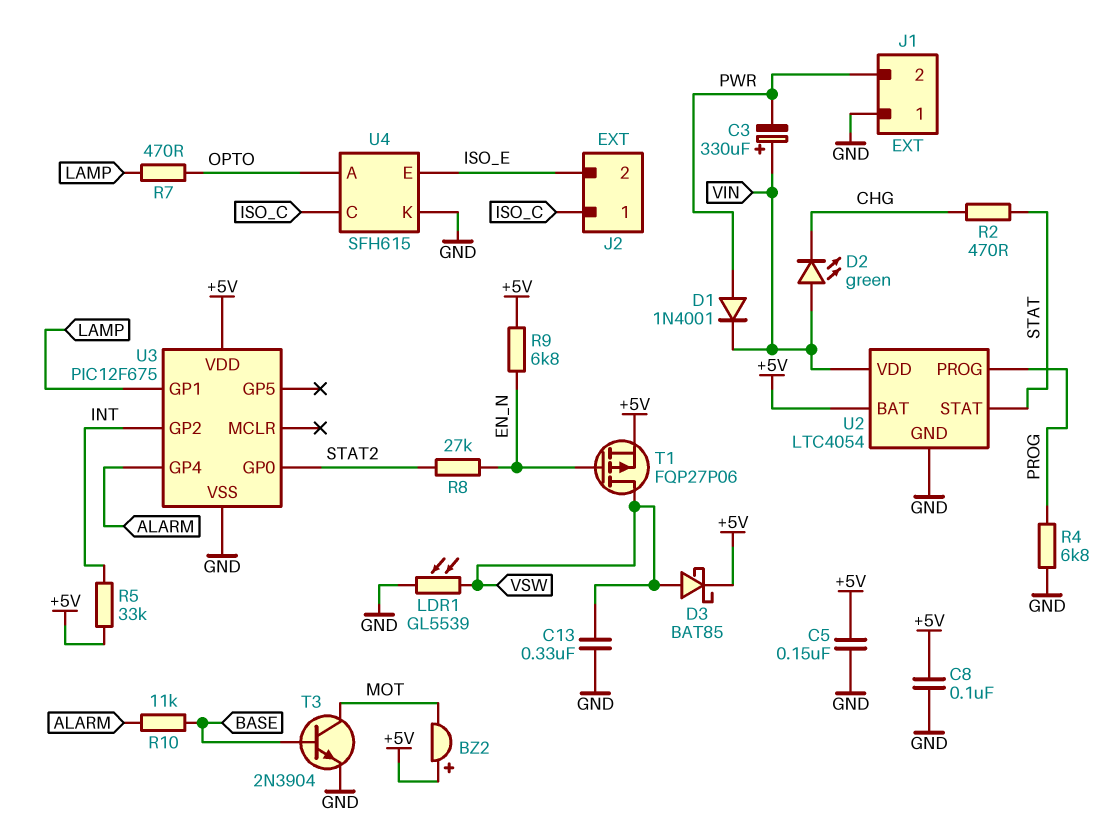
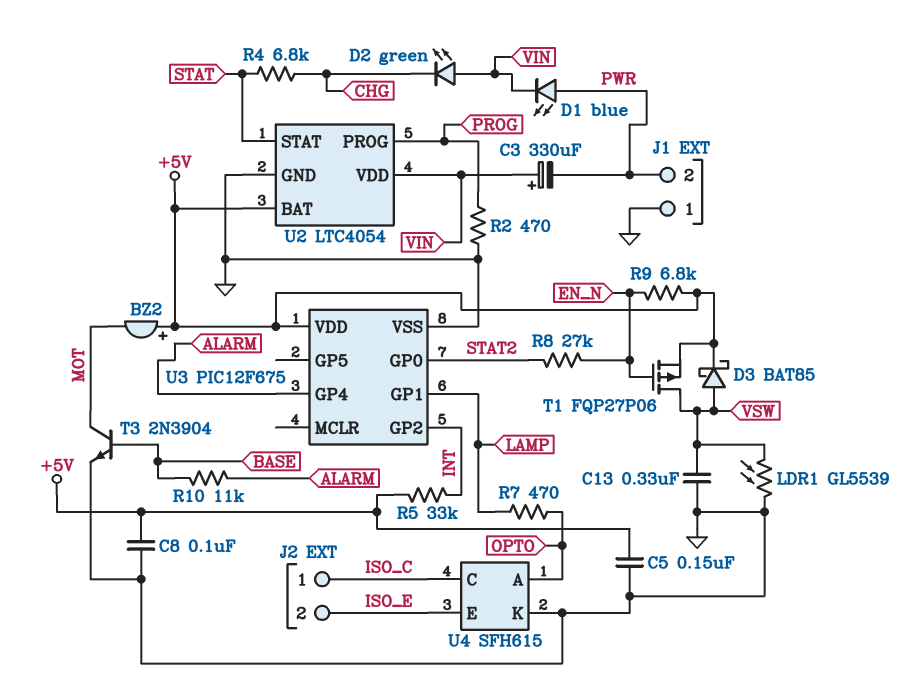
D1: diode 1N4001 (A PWR, K VIN) -> LED blue (A PWR, K VIN)
R2: 470 (CHG, STAT) -> 470 (GND, PROG)
R4: 6.8k (GND, PROG) -> 6.8k (CHG, STAT)

